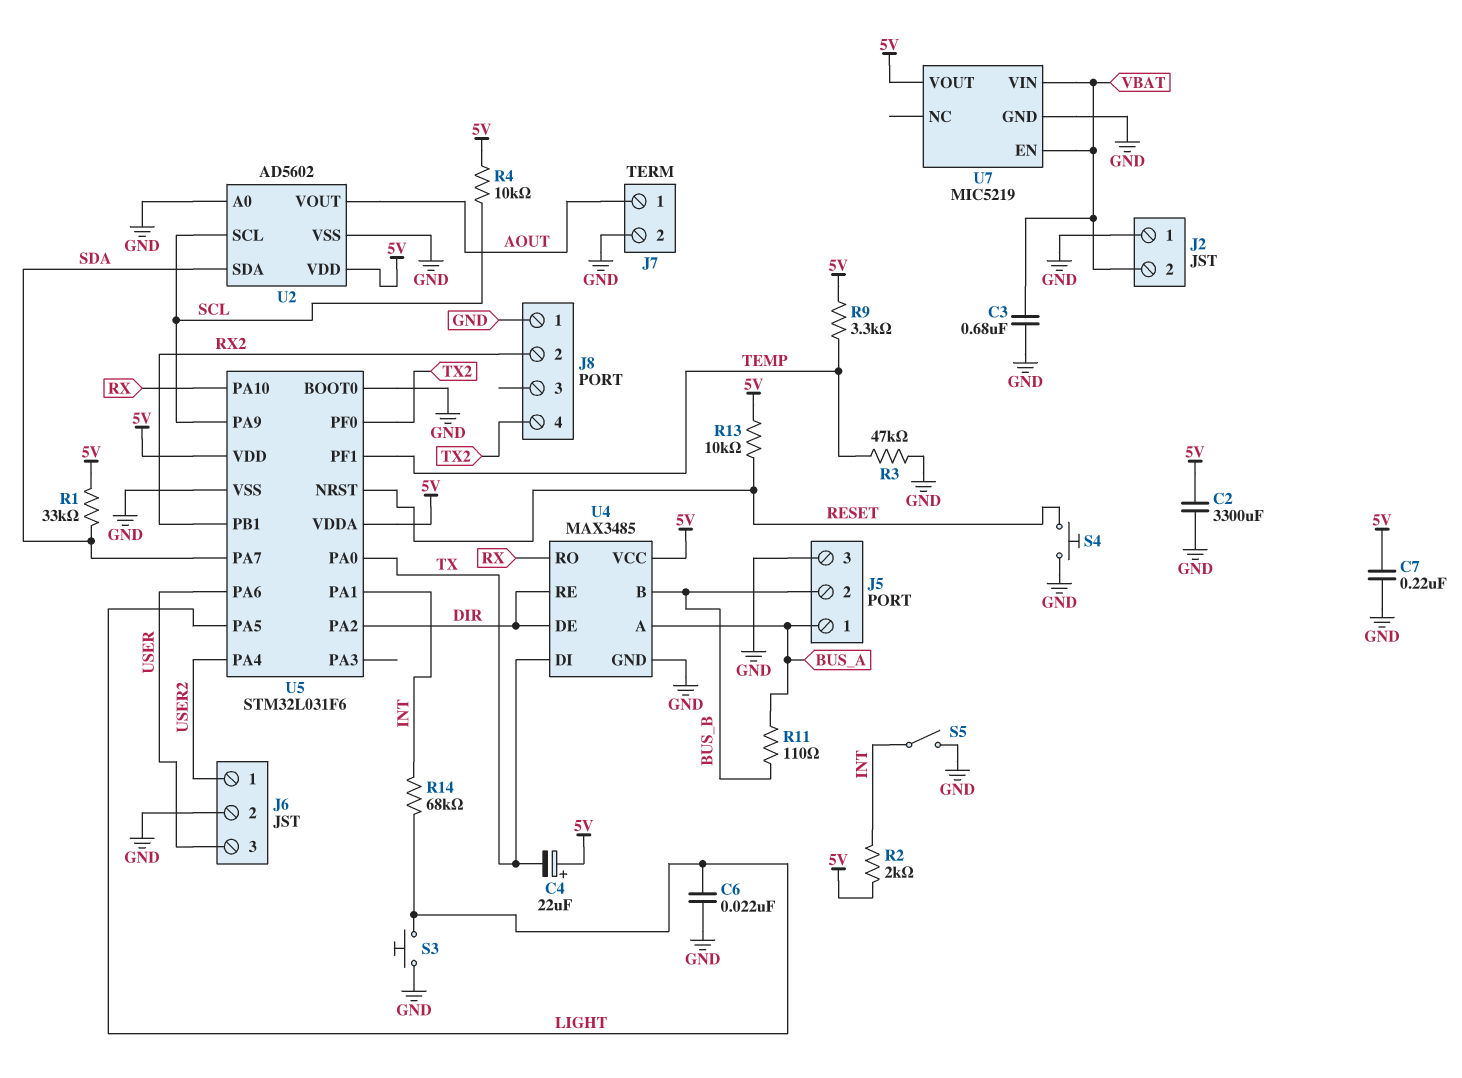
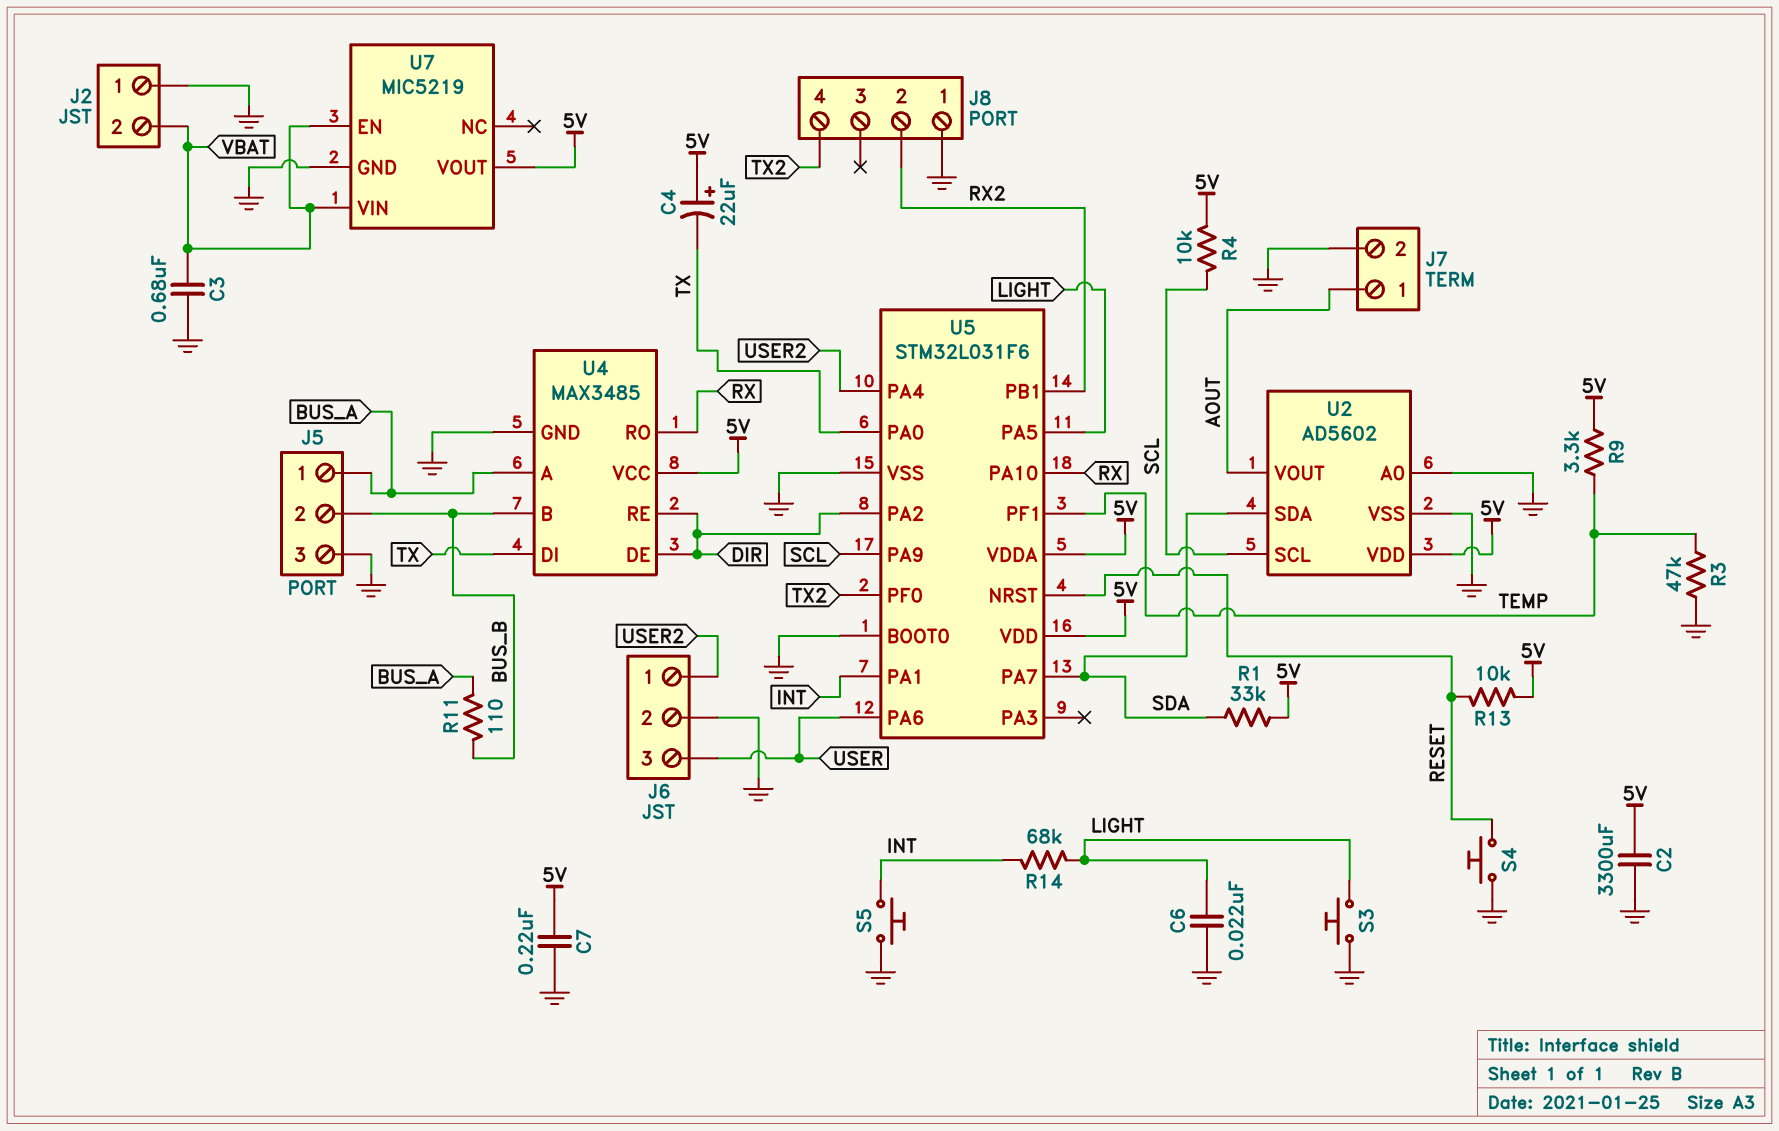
R2: 2k (5V, INT) -> none
S5: switch (GND, INT) -> button (GND, INT)

